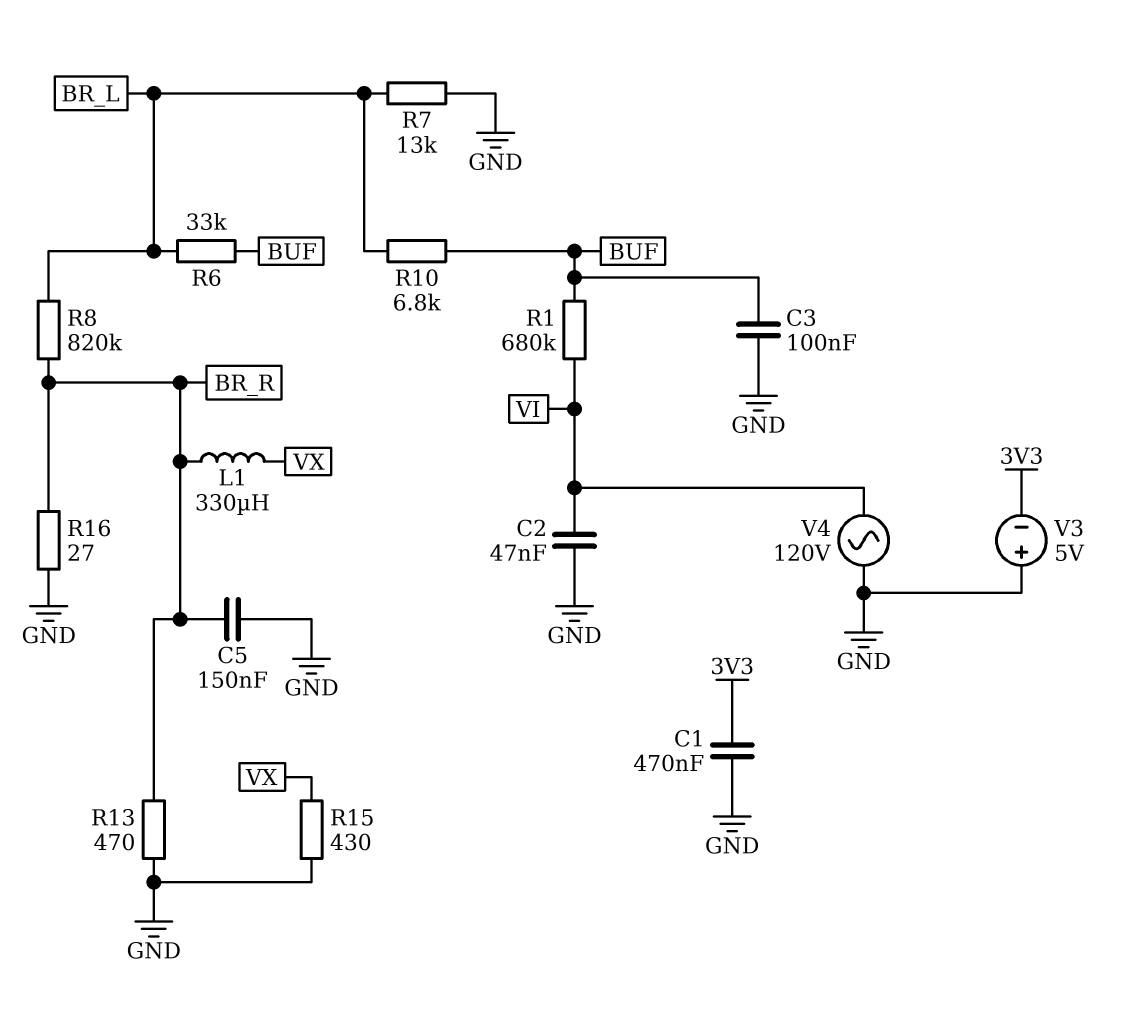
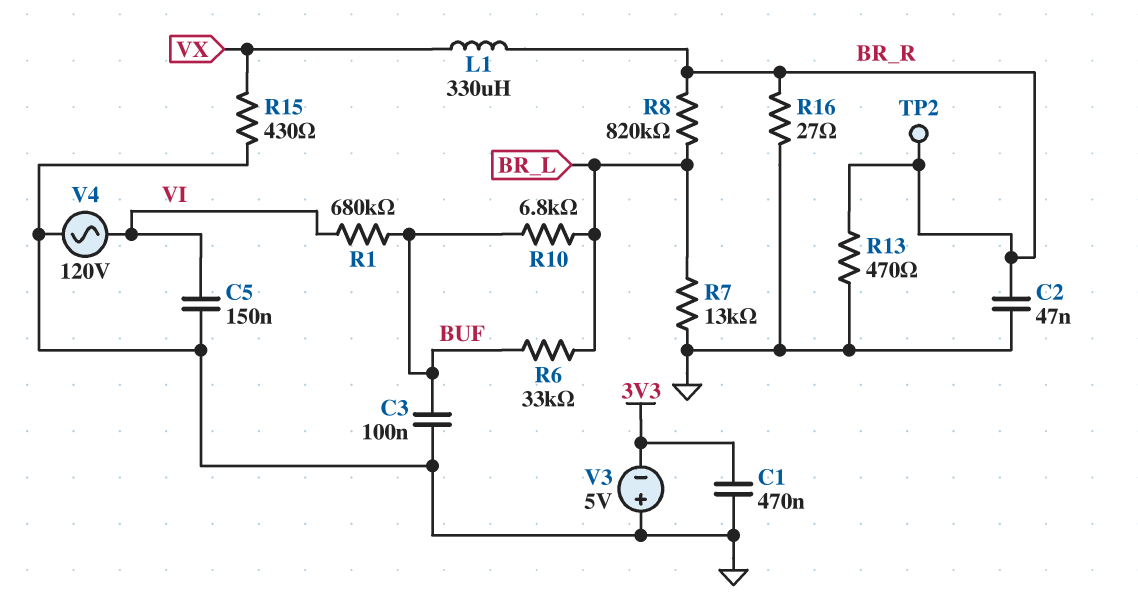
C2: 47nF (GND, VI) -> 47nF (BR_R, GND)
C5: 150nF (BR_R, GND) -> 150nF (GND, VI)
TP2: none -> test point (BR_R)

